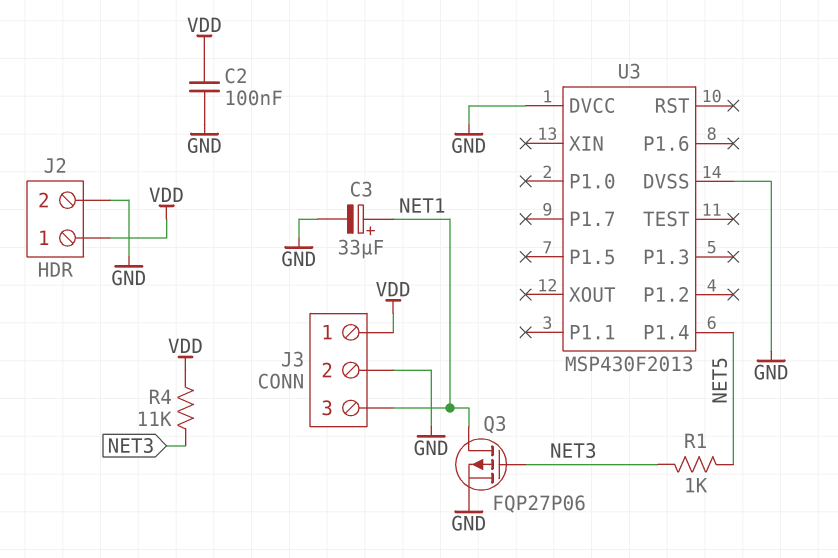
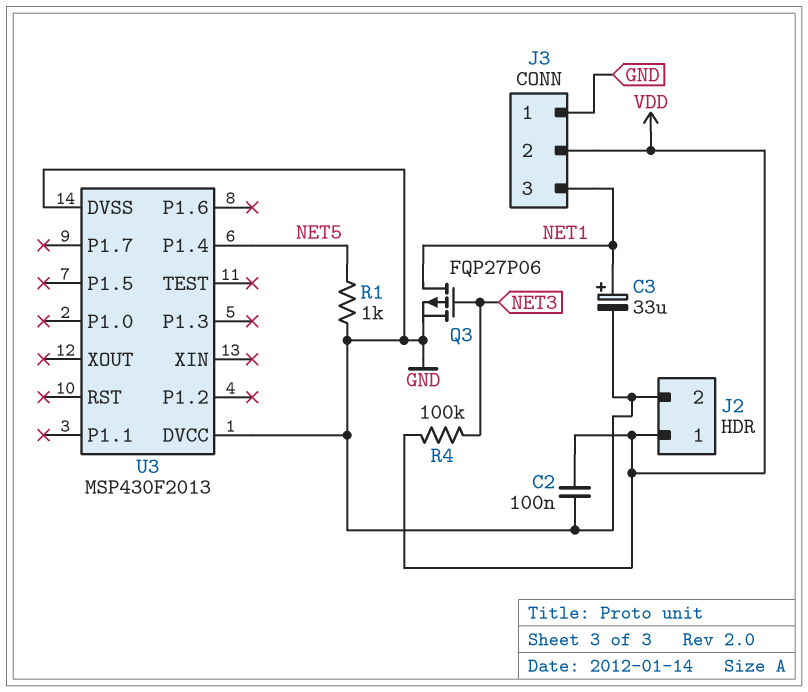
J3 pin 1: VDD -> GND
J3 pin 2: GND -> VDD
R1: 1k (NET3, NET5) -> 1k (GND, NET5)
R4: 11k (NET3, VDD) -> 100k (NET3, VDD)

